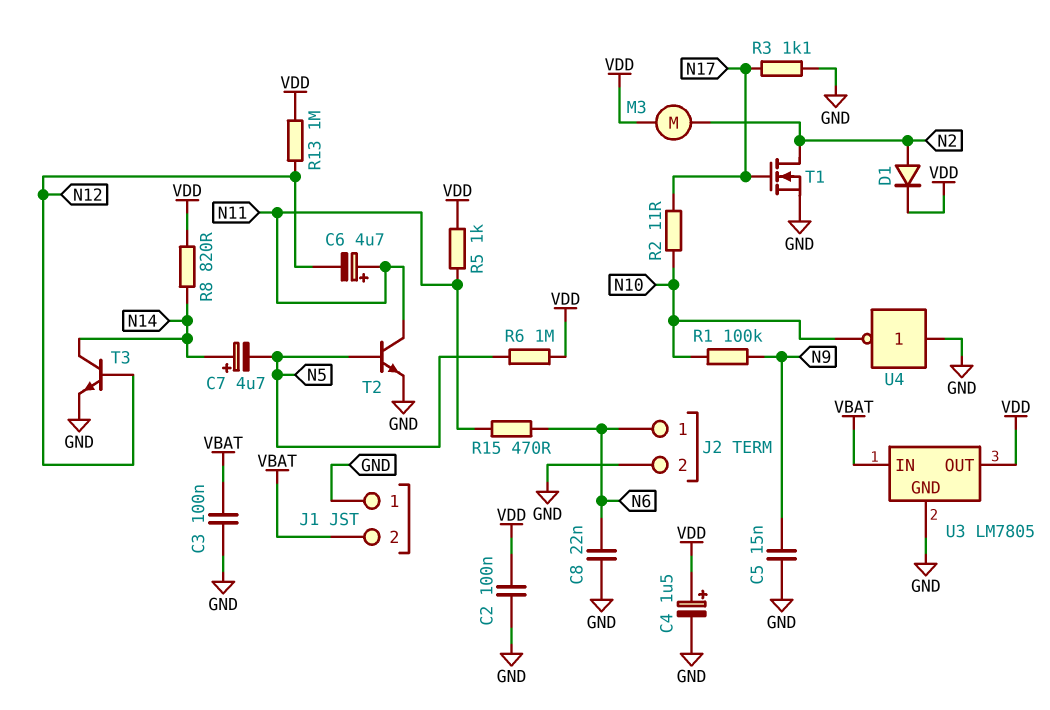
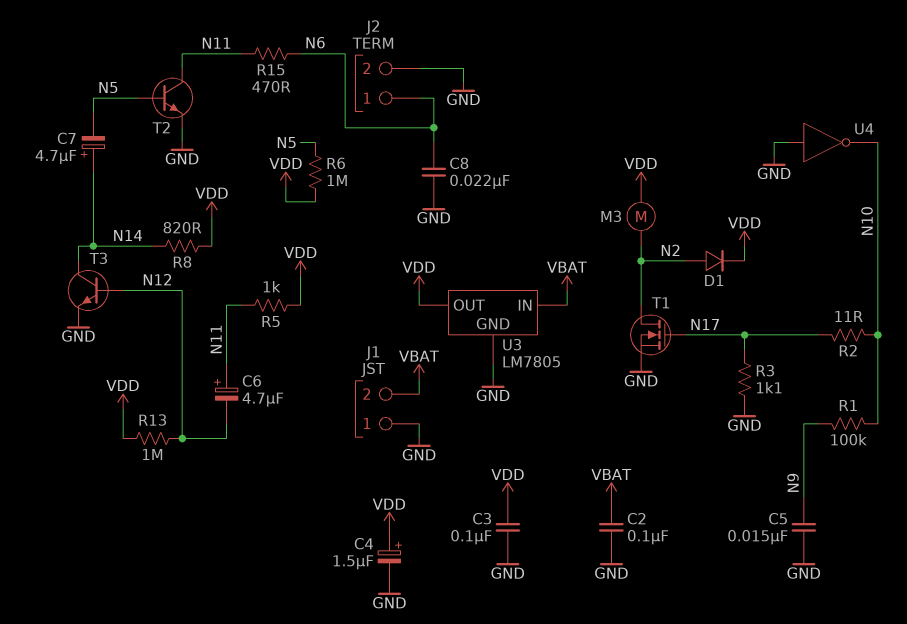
C2: 100nF (GND, VDD) -> 100nF (GND, VBAT)
C3: 100nF (GND, VBAT) -> 100nF (GND, VDD)

